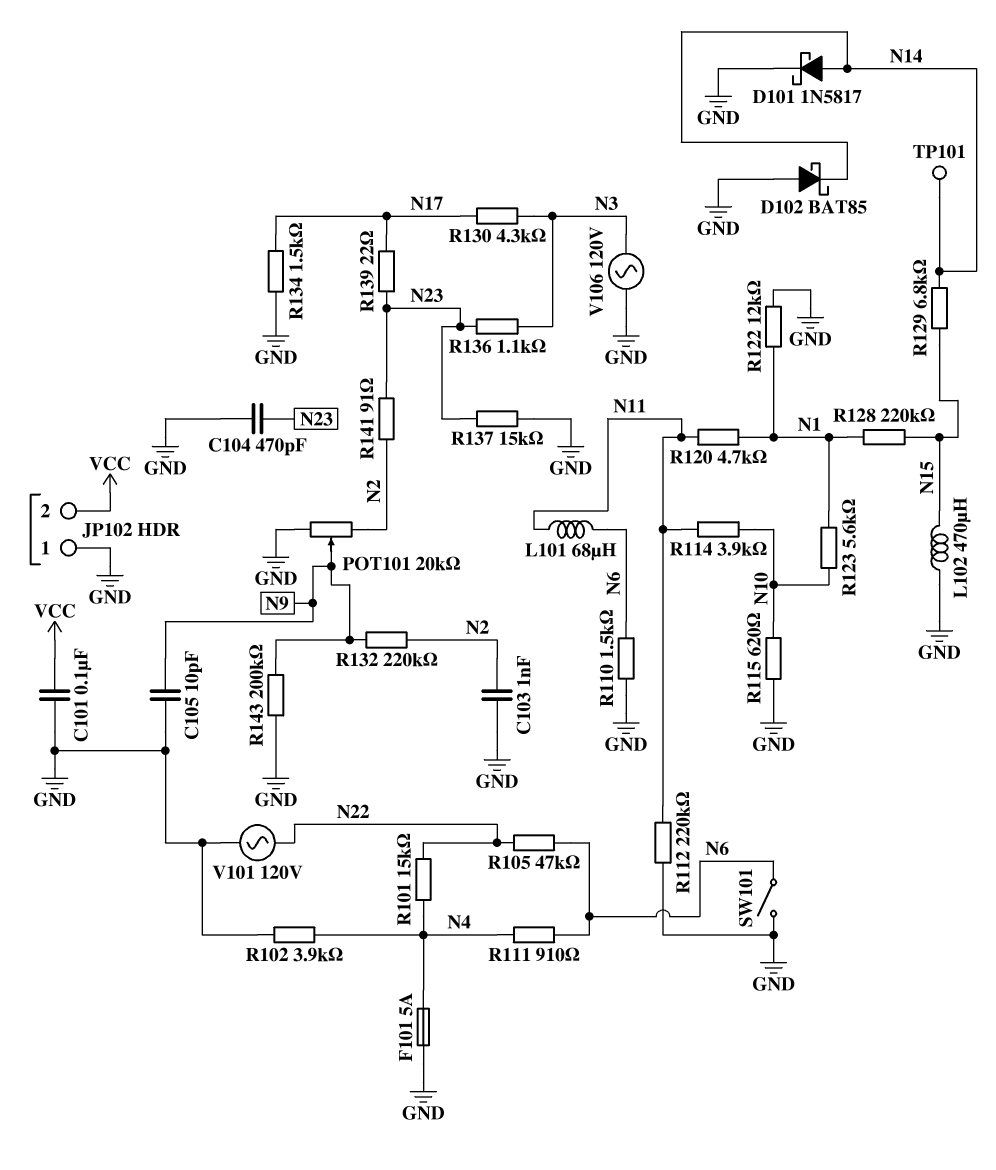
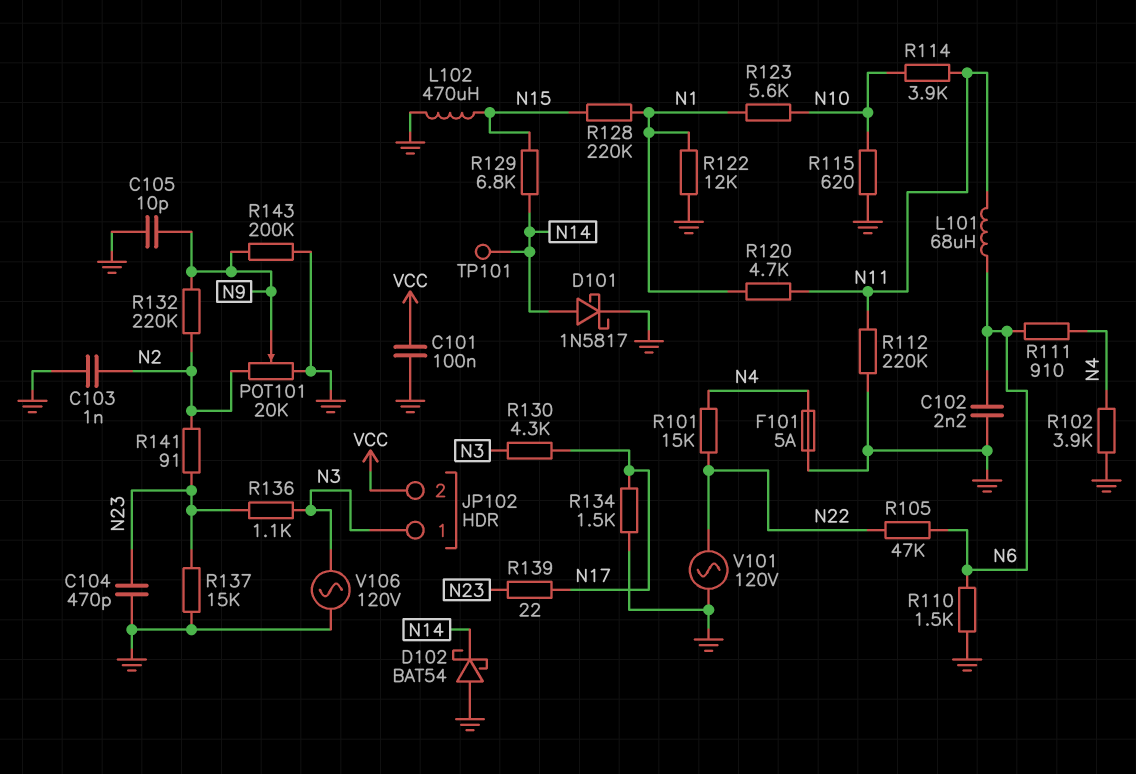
C102: none -> 2.2nF (GND, N6)
D102: schottky BAT85 (A GND, K N14) -> schottky BAT54 (A GND, K N14)
JP102 pin 1: GND -> N3
SW101: switch (GND, N6) -> none

